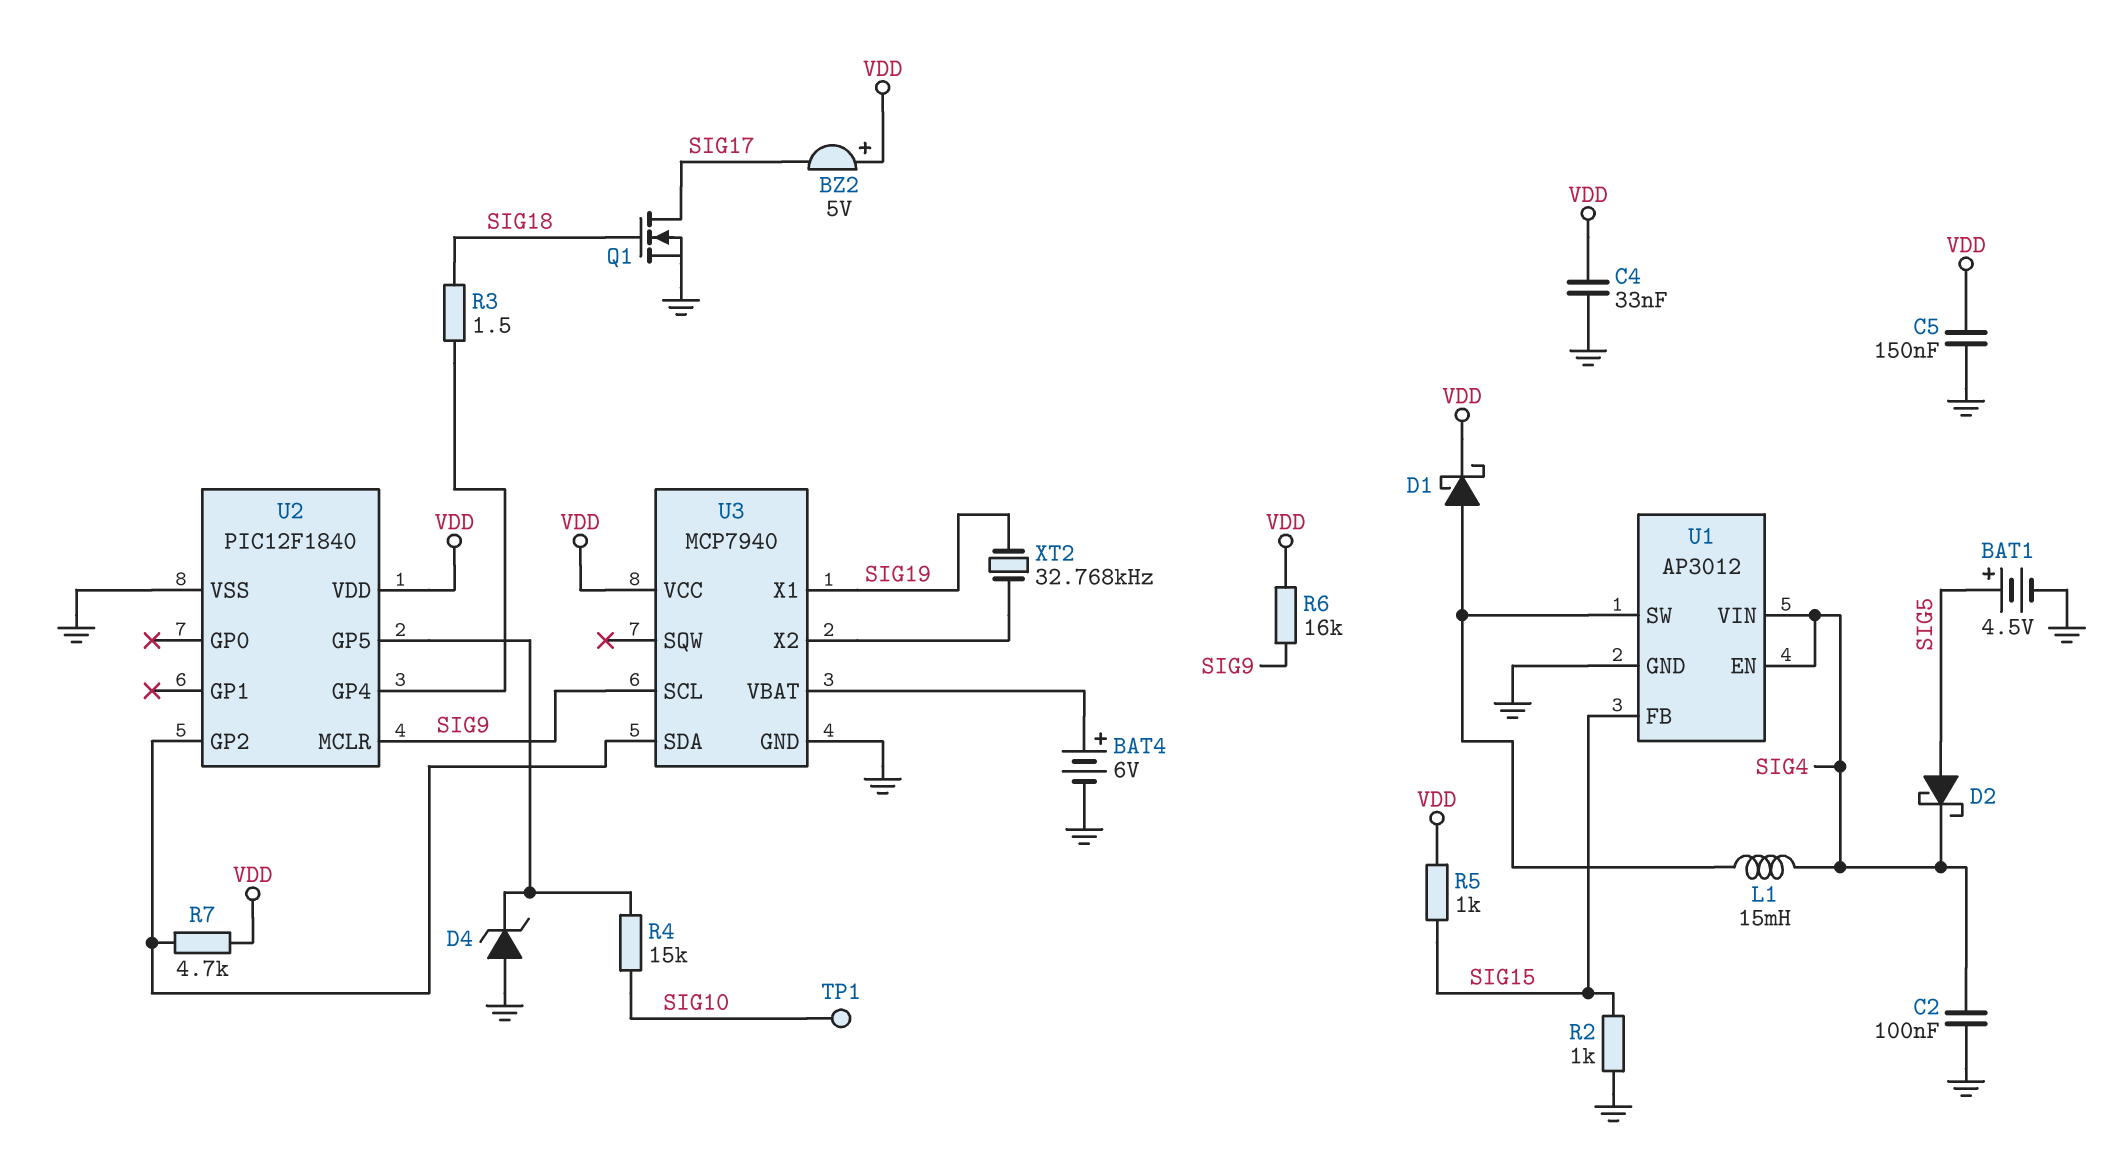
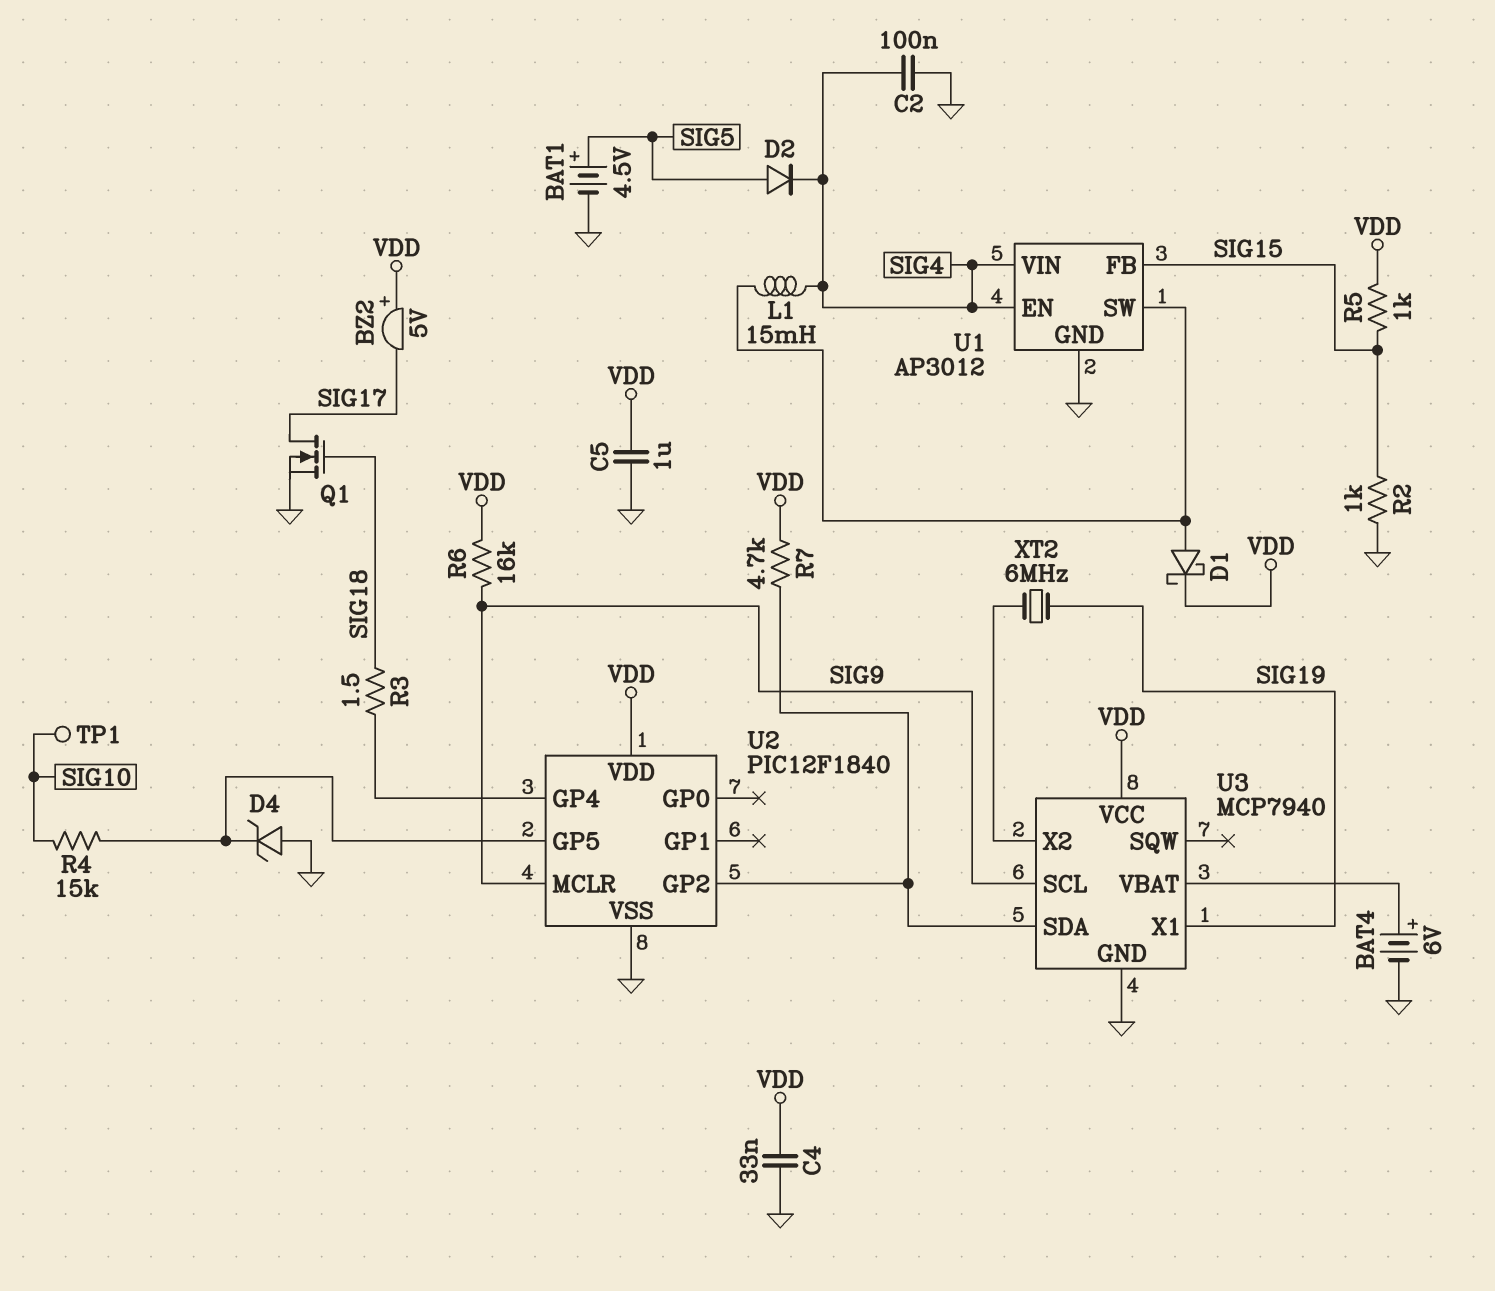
C5: 150nF (GND, VDD) -> 1uF (GND, VDD)
D2: schottky (A SIG5, K SIG4) -> diode (A SIG5, K SIG4)
XT2: 32.768kHz (SIG19, U3/X2) -> 6MHz (SIG19, U3/X2)

